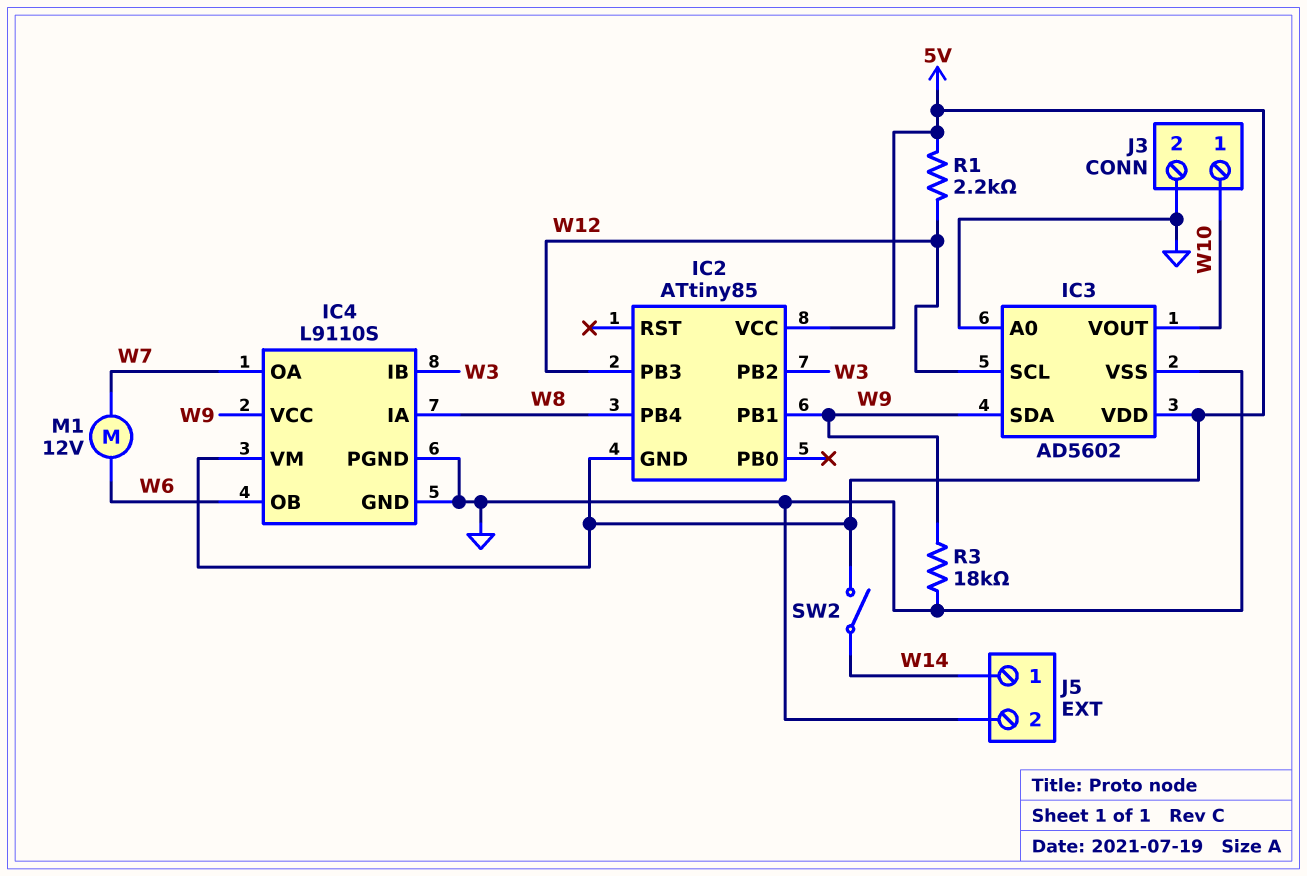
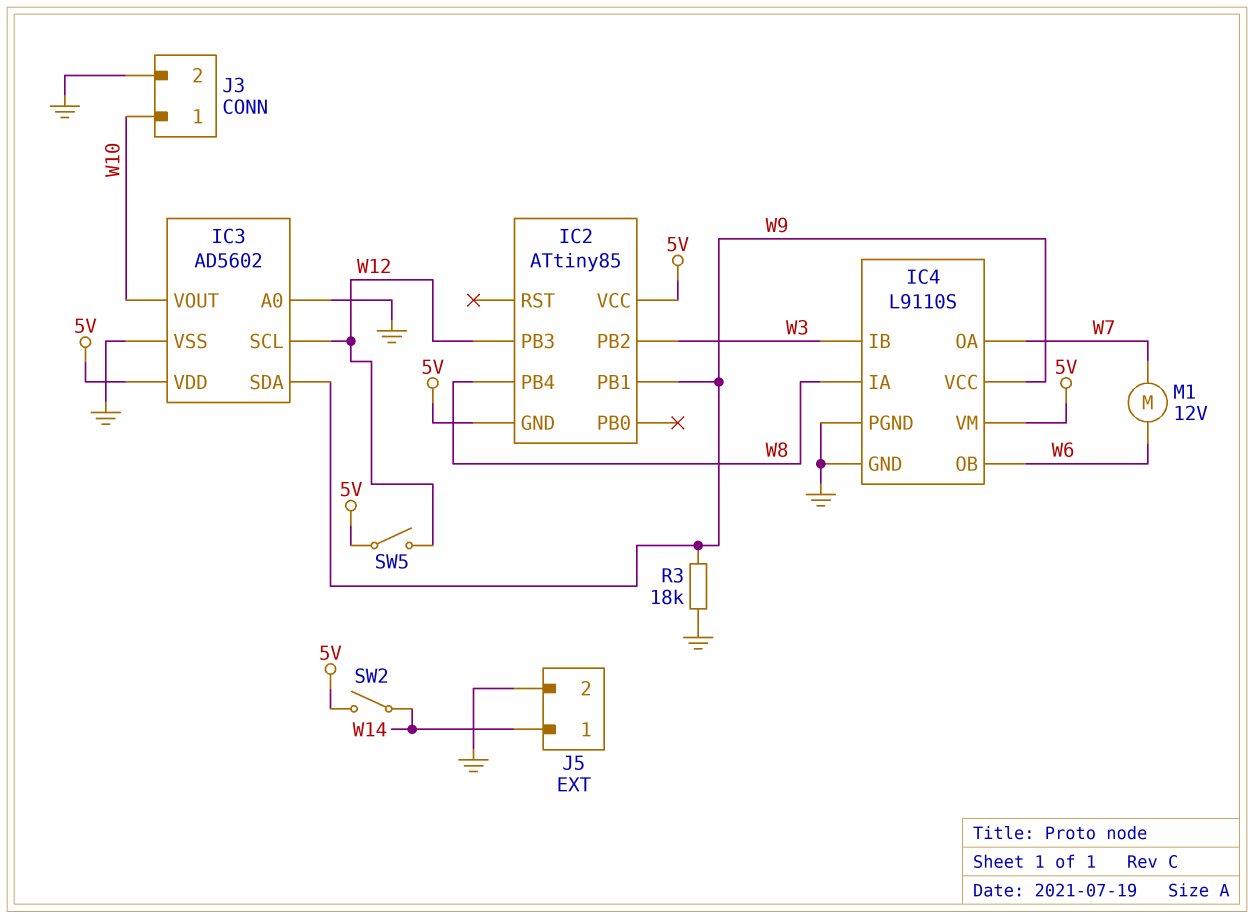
R1: 2.2k (5V, W12) -> none
SW5: none -> switch (5V, W12)

